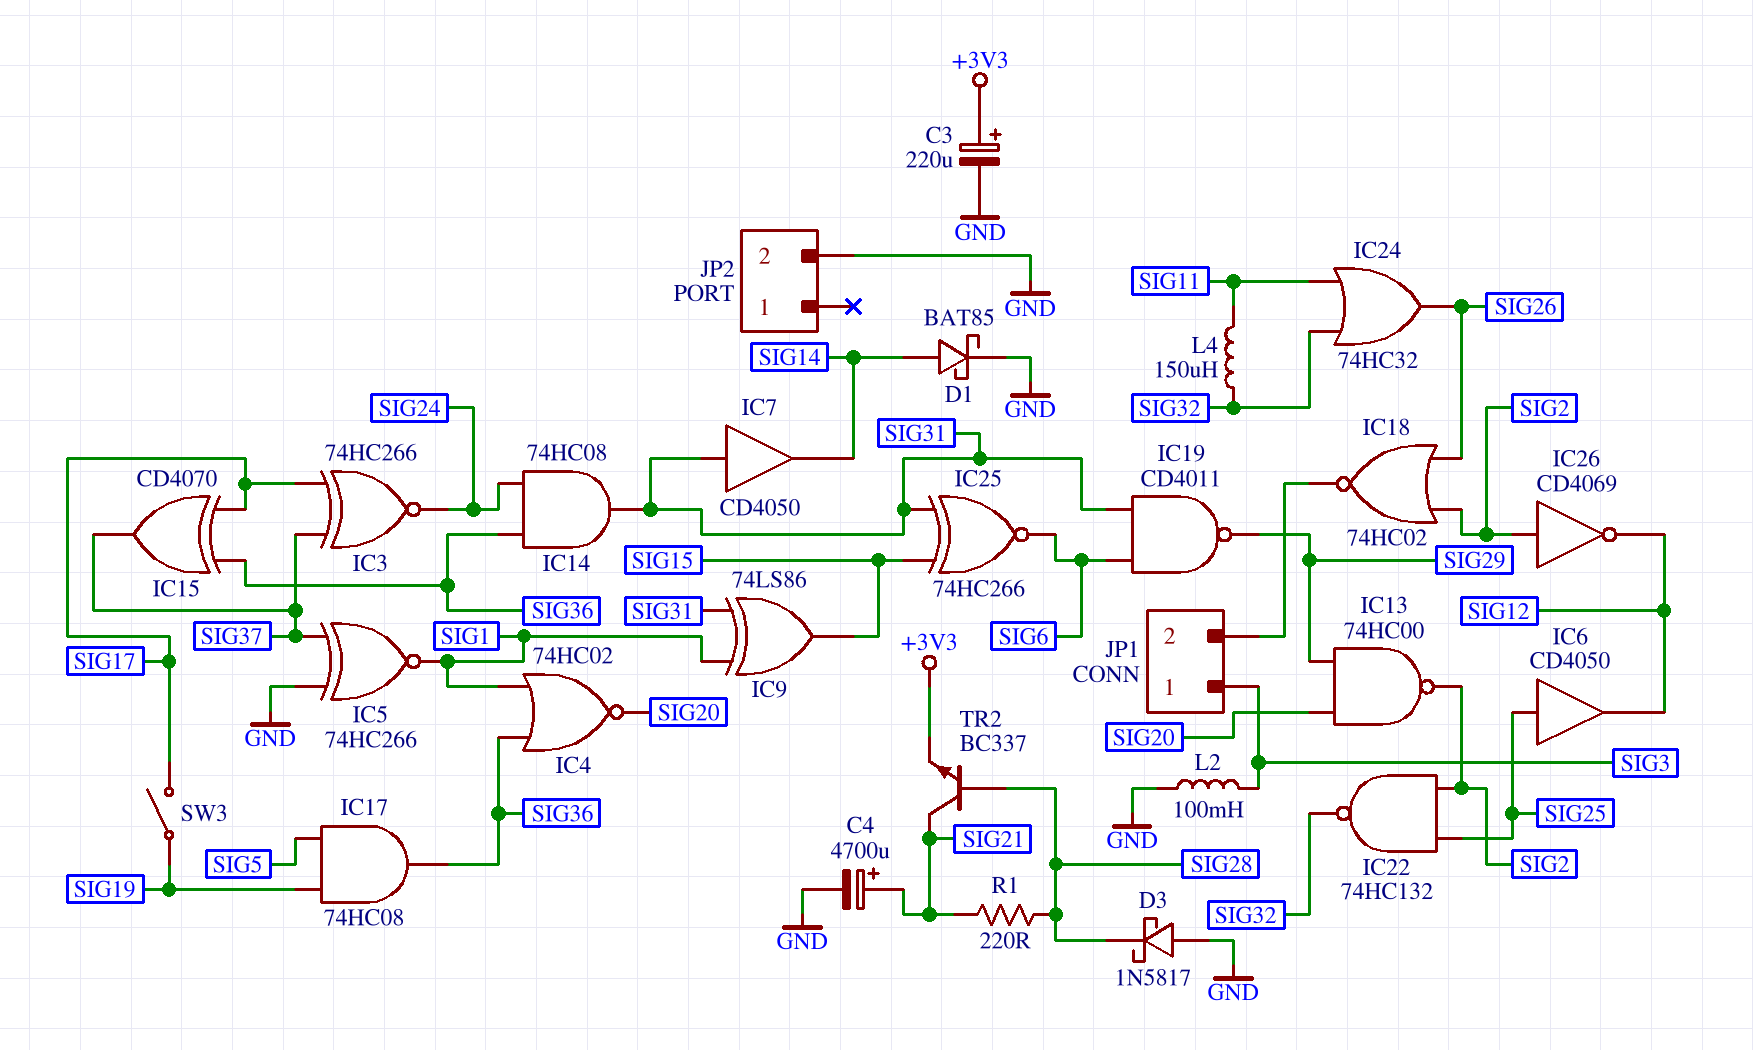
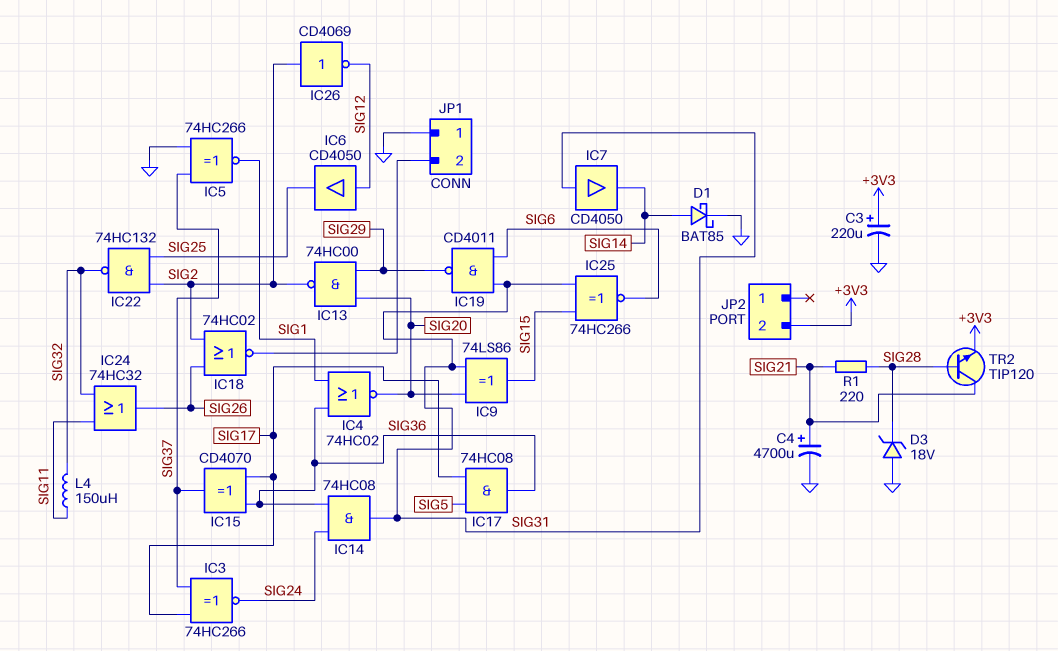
D3: schottky 1N5817 (A GND, K SIG28) -> zener 18V (A GND, K SIG28)
IC6: buffer CD4050 (in SIG25, out SIG12) -> buffer CD4050 (in SIG12, out SIG25)
IC9: XOR 74LS86 (in SIG1, in SIG31, out SIG15) -> XOR 74LS86 (in SIG20, in SIG31, out SIG15)
IC17: AND 74HC08 (in SIG5, in SIG19, out SIG36) -> AND 74HC08 (in SIG5, in SIG17, out SIG36)
JP1 pin 1: SIG3 -> GND
JP2 pin 2: GND -> +3V3
L2: 100mH (GND, SIG3) -> none
SW3: switch (SIG17, SIG19) -> none
TR2: NPN BC337 (B SIG28, C SIG21, E +3V3) -> NPN TIP120 (B SIG28, C SIG21, E +3V3)

